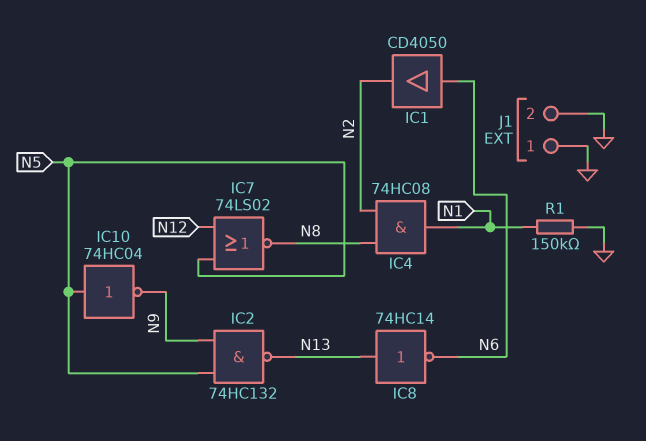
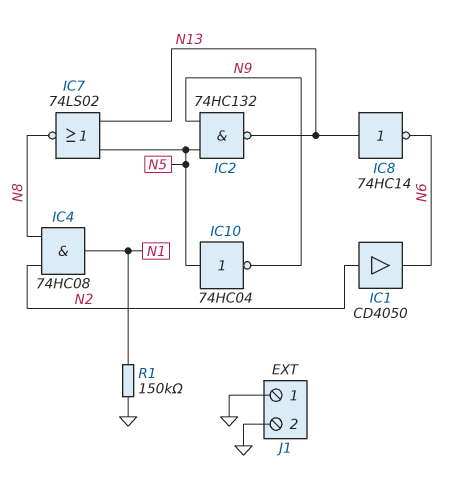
IC1: buffer CD4050 (in N6, out N2) -> buffer CD4050 (in N2, out N6)
IC7: NOR 74LS02 (in N5, in N12, out N8) -> NOR 74LS02 (in N5, in N13, out N8)

